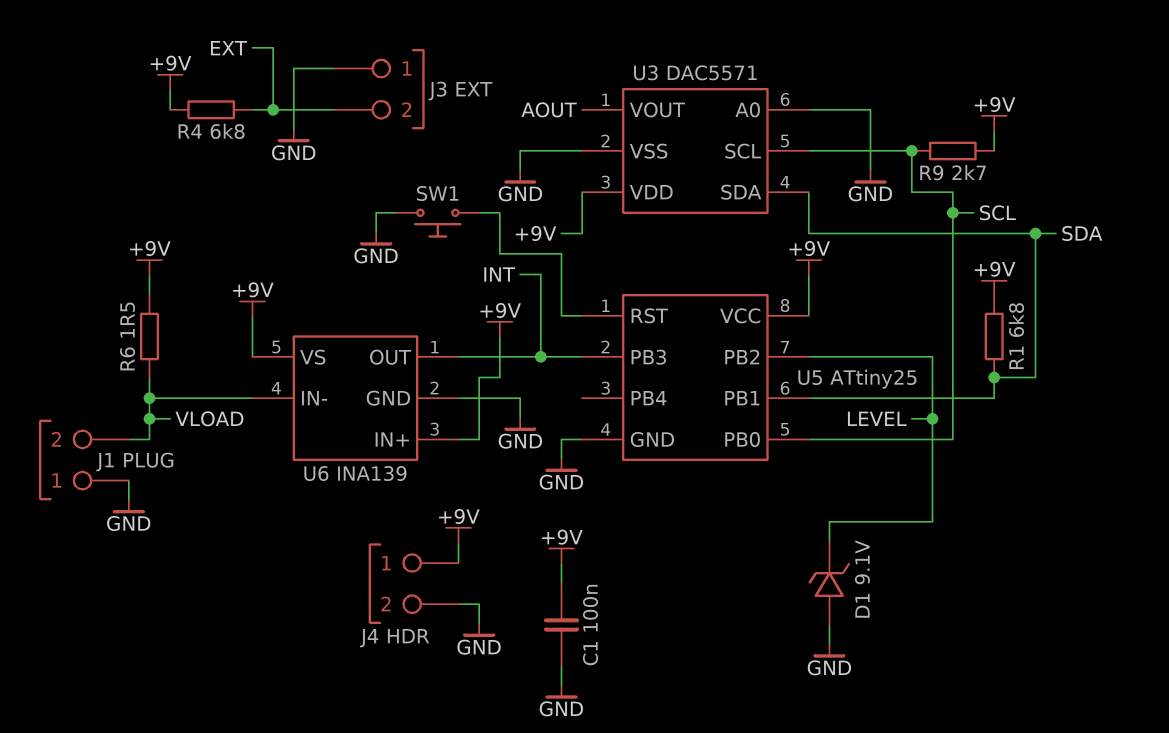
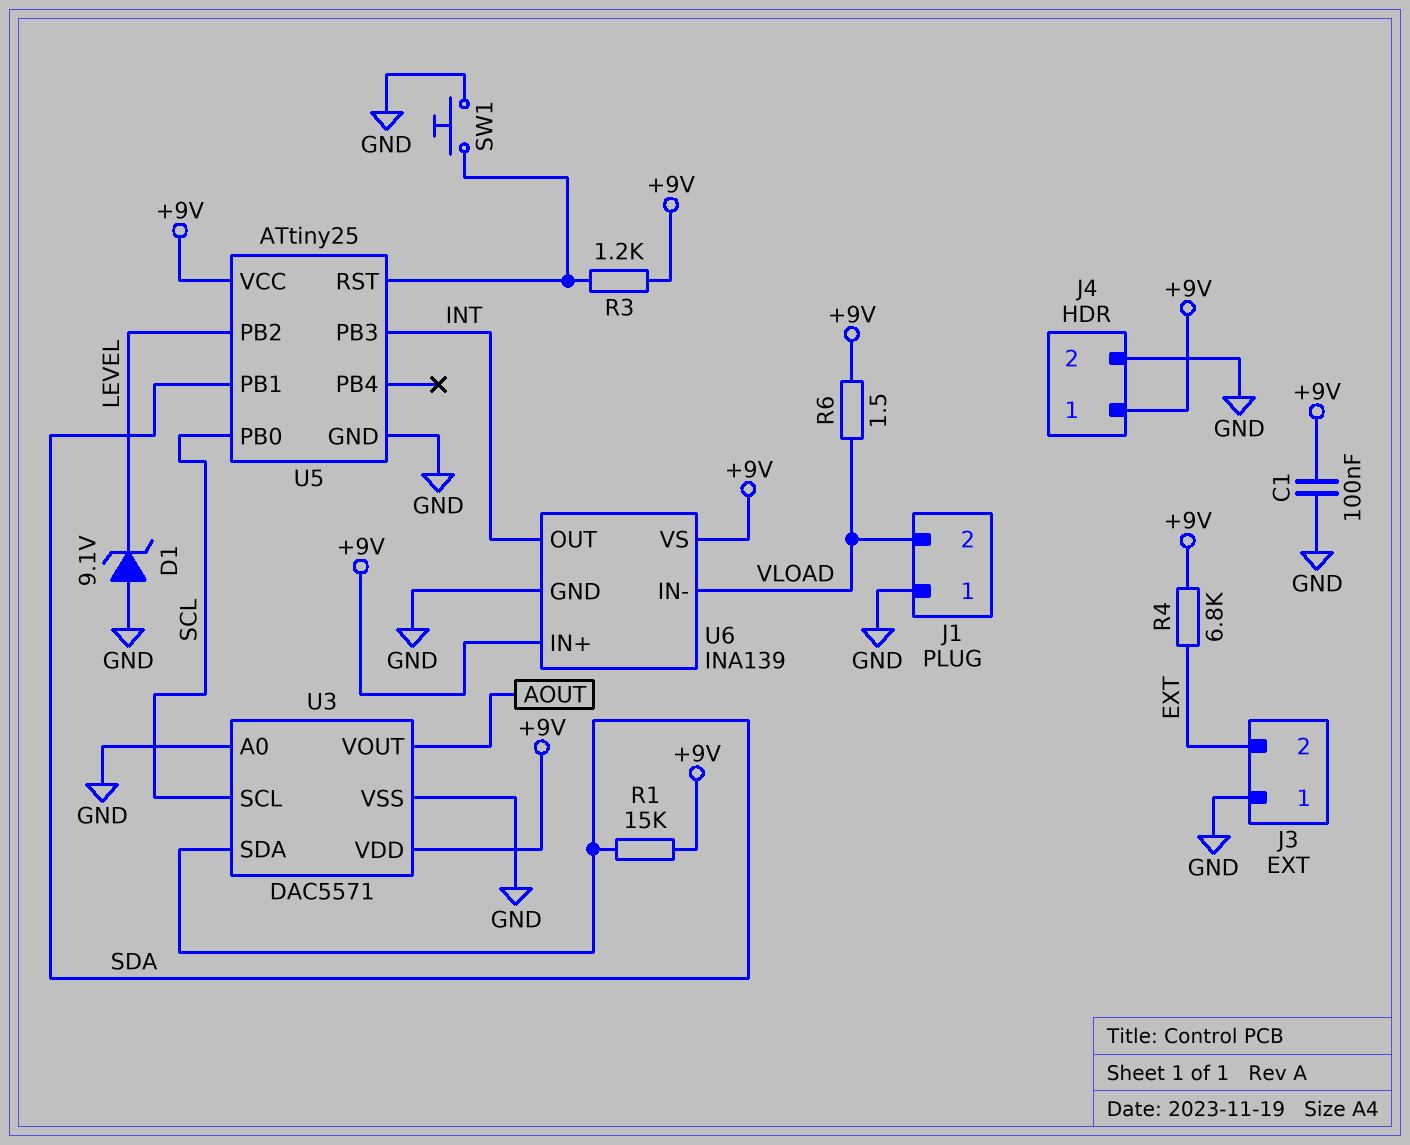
R1: 6.8k (+9V, SDA) -> 15k (+9V, SDA)
R3: none -> 1.2k (+9V, U5/RST)
R9: 2.7k (+9V, SCL) -> none

